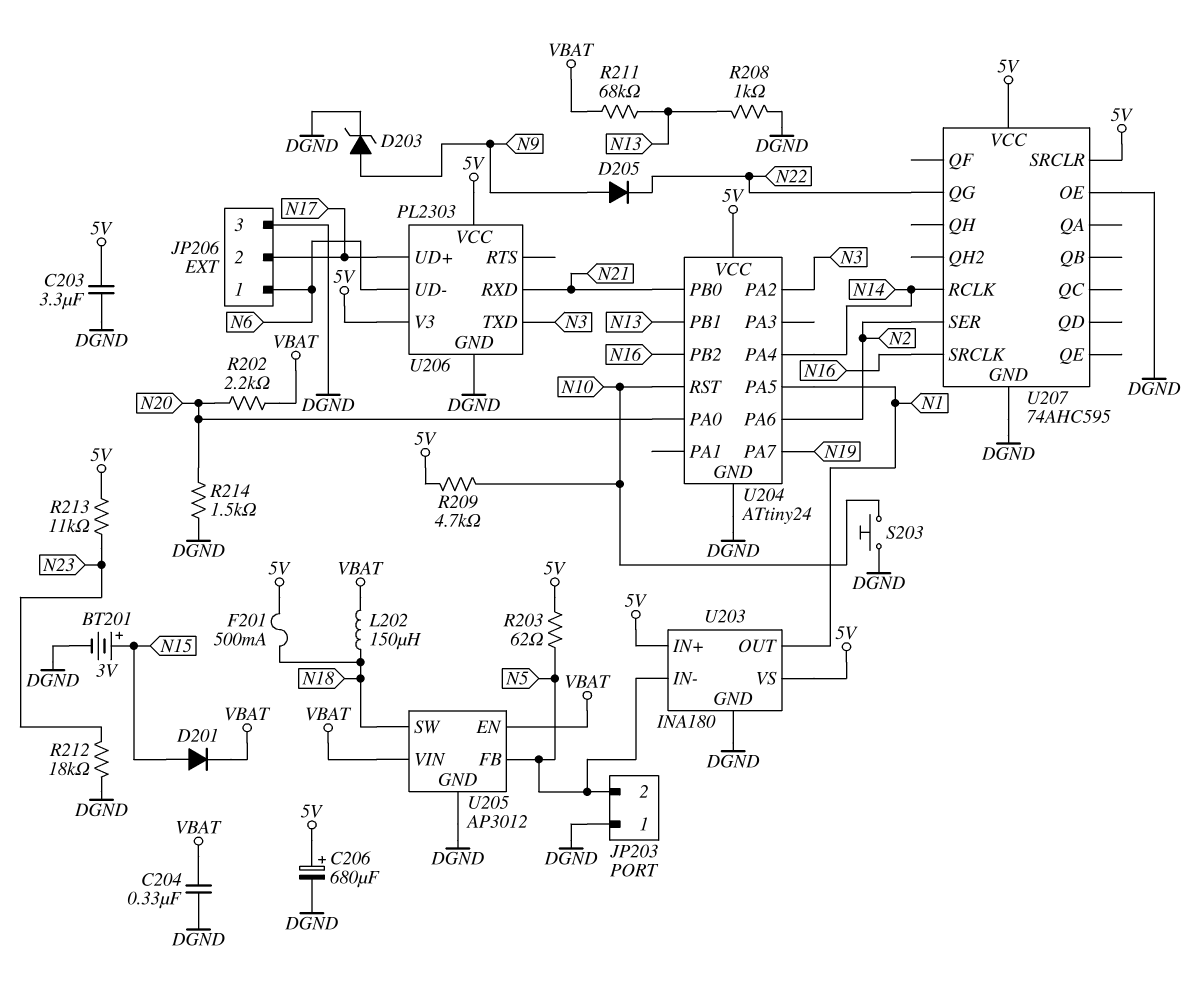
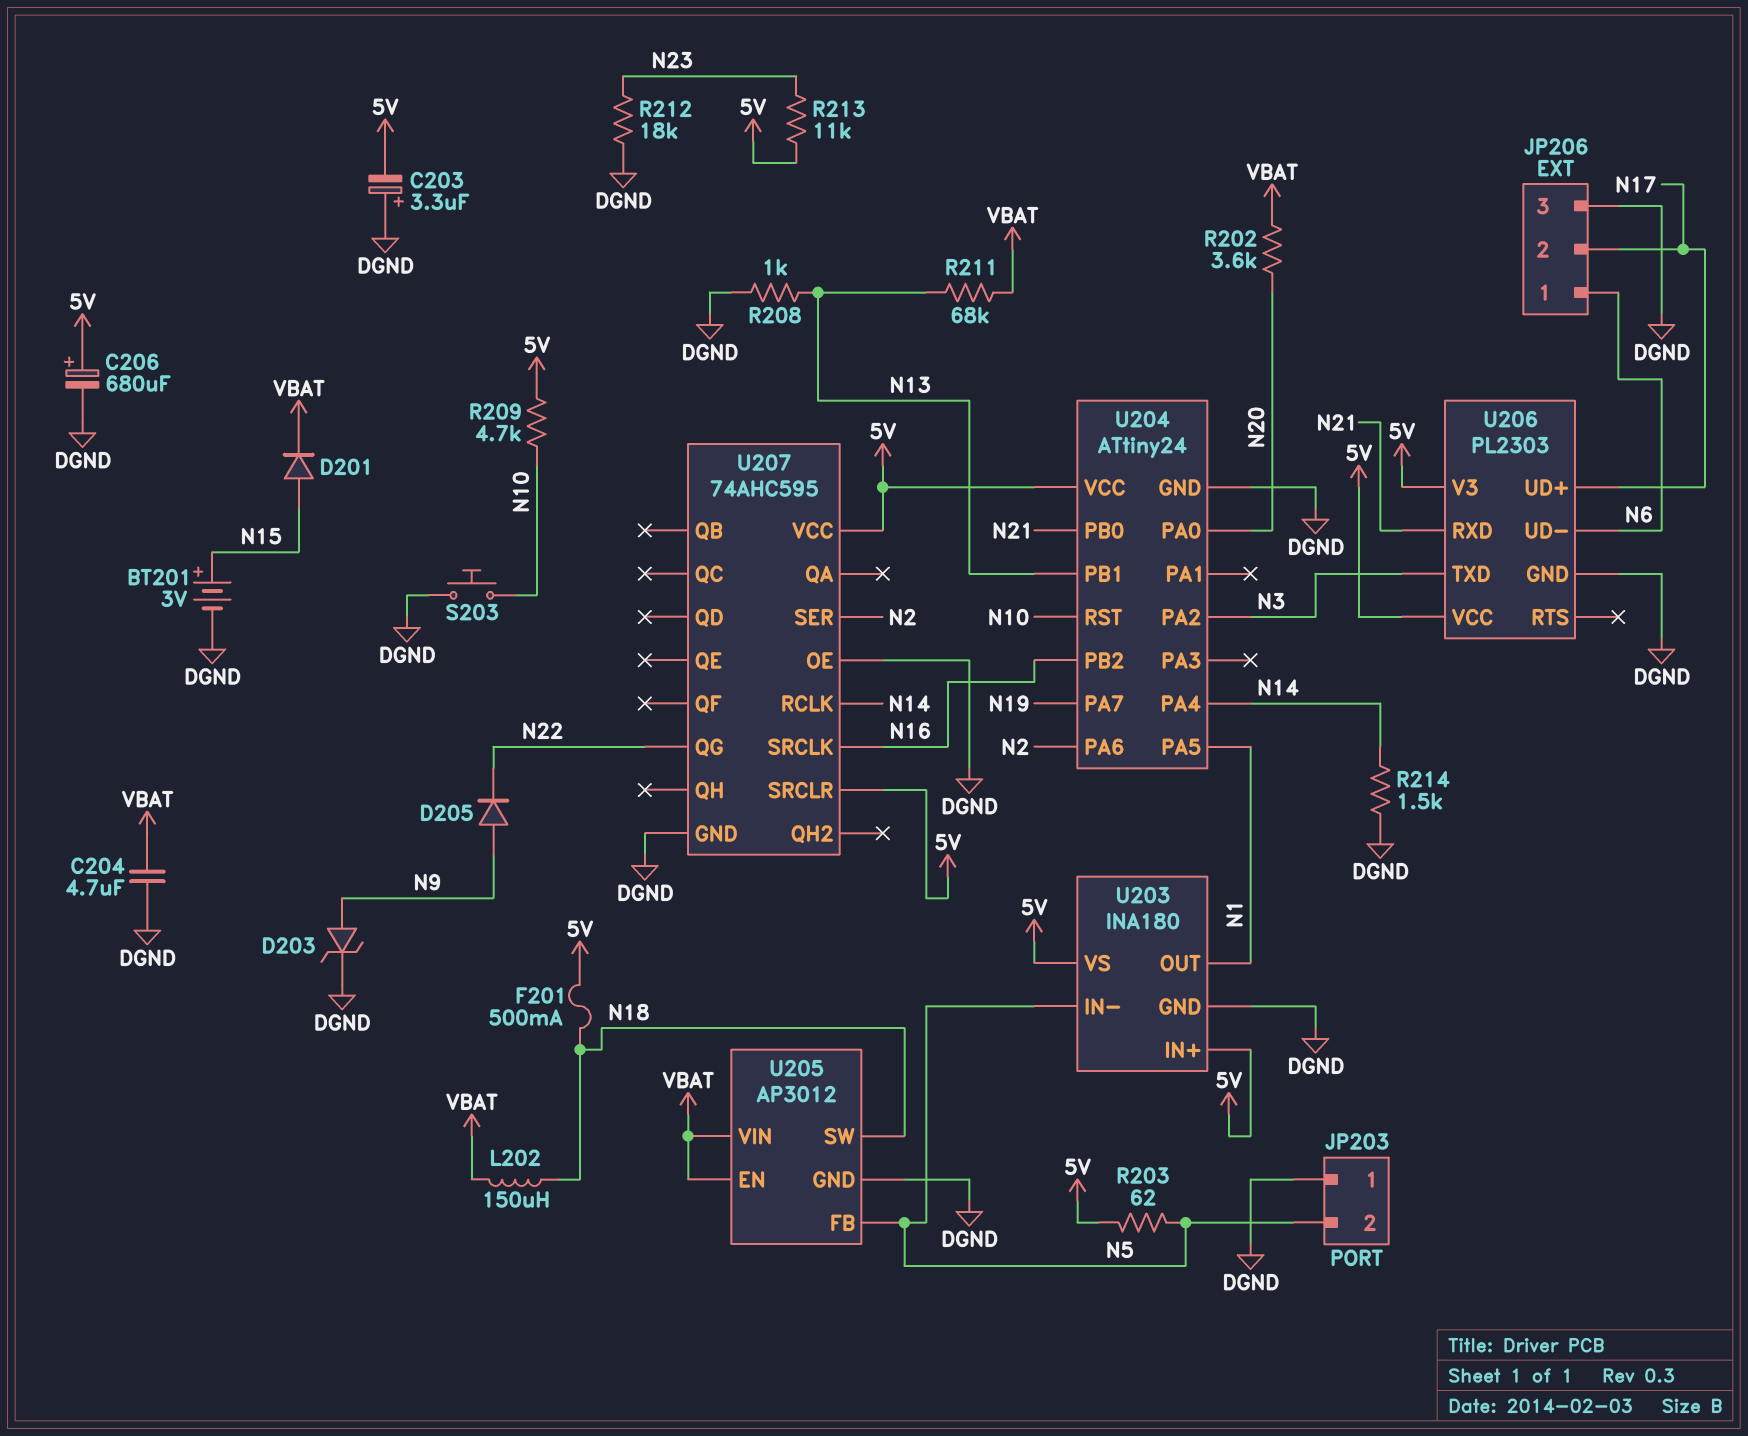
C203: 3.3uF (5V, DGND) -> 3.3uF (plus DGND, minus 5V)
C204: 330nF (DGND, VBAT) -> 4.7uF (DGND, VBAT)
R202: 2.2k (N20, VBAT) -> 3.6k (N20, VBAT)
R214: 1.5k (DGND, N20) -> 1.5k (DGND, N14)

